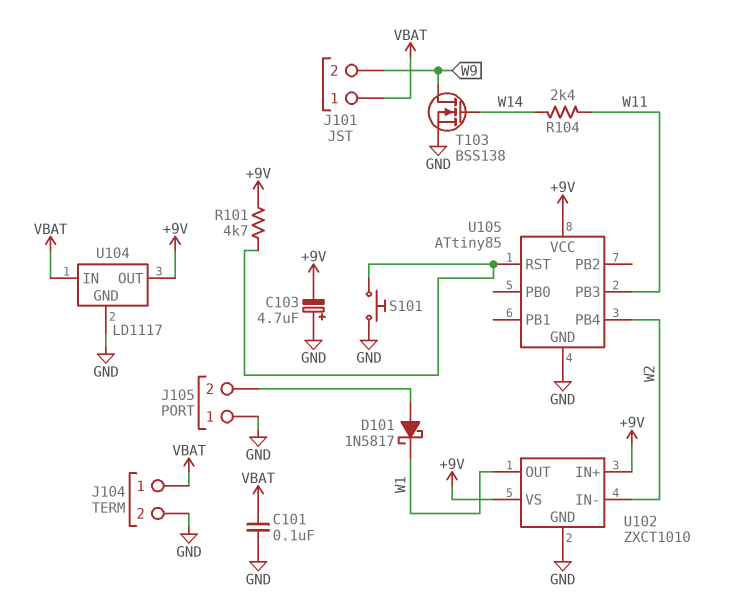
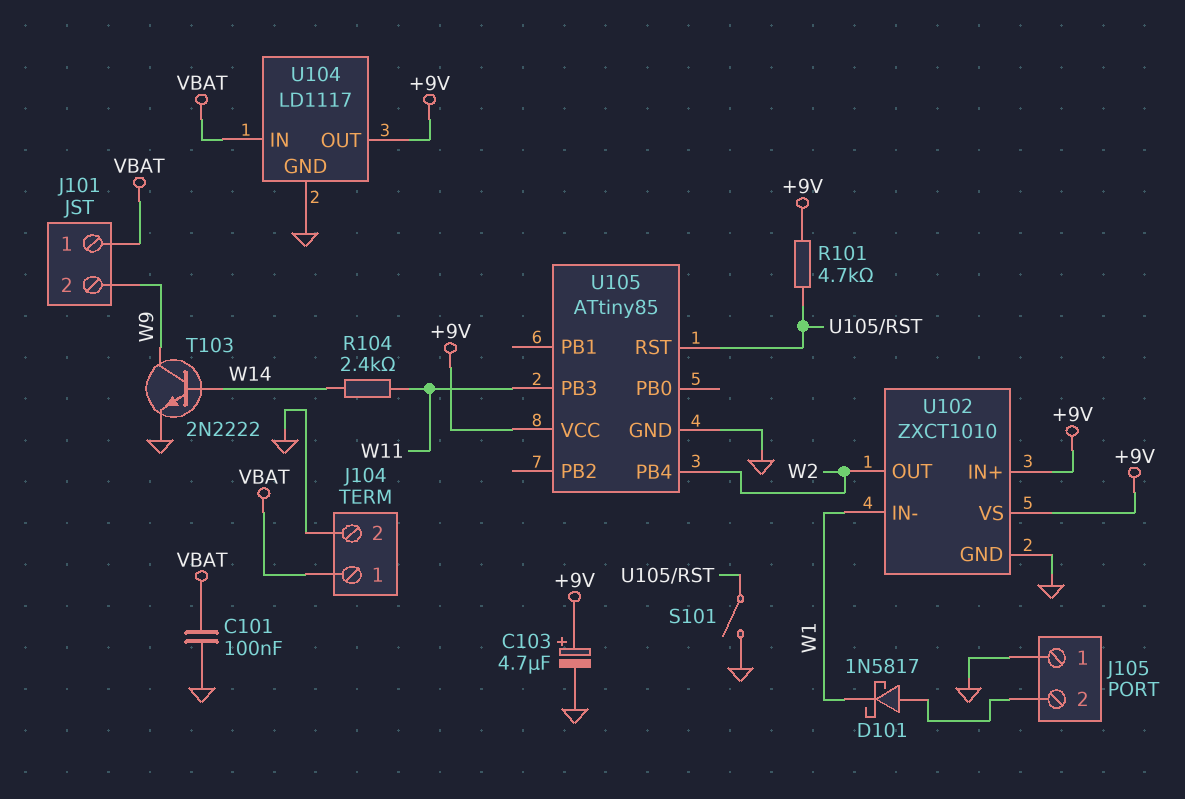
C103: 4.7uF (plus GND, minus +9V) -> 4.7uF (plus +9V, minus GND)
S101: button (GND, U105/RST) -> switch (GND, U105/RST)
T103: NMOS BSS138 (G W14, D W9, S GND) -> NPN 2N2222 (B W14, C W9, E GND)
U102 pin IN-: W2 -> W1
U102 pin OUT: W1 -> W2

